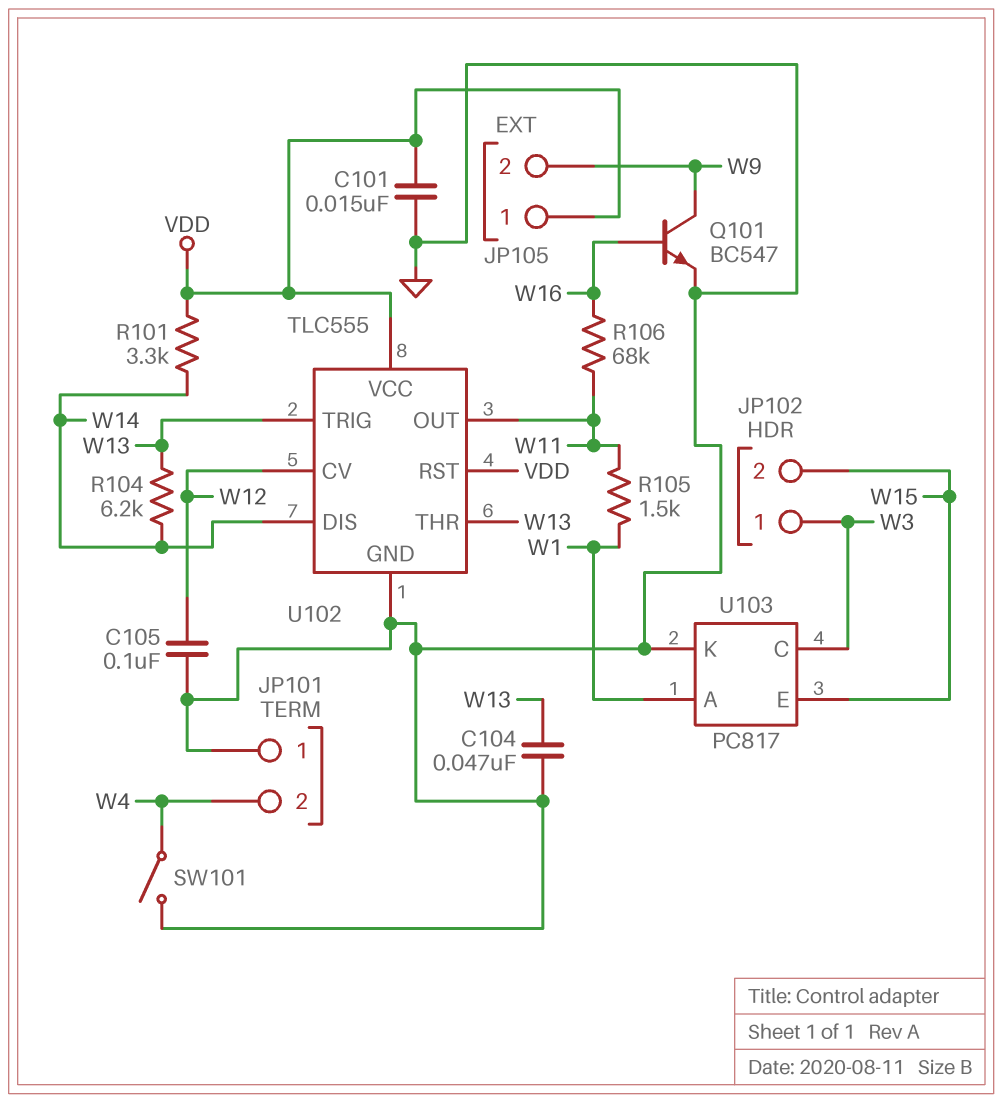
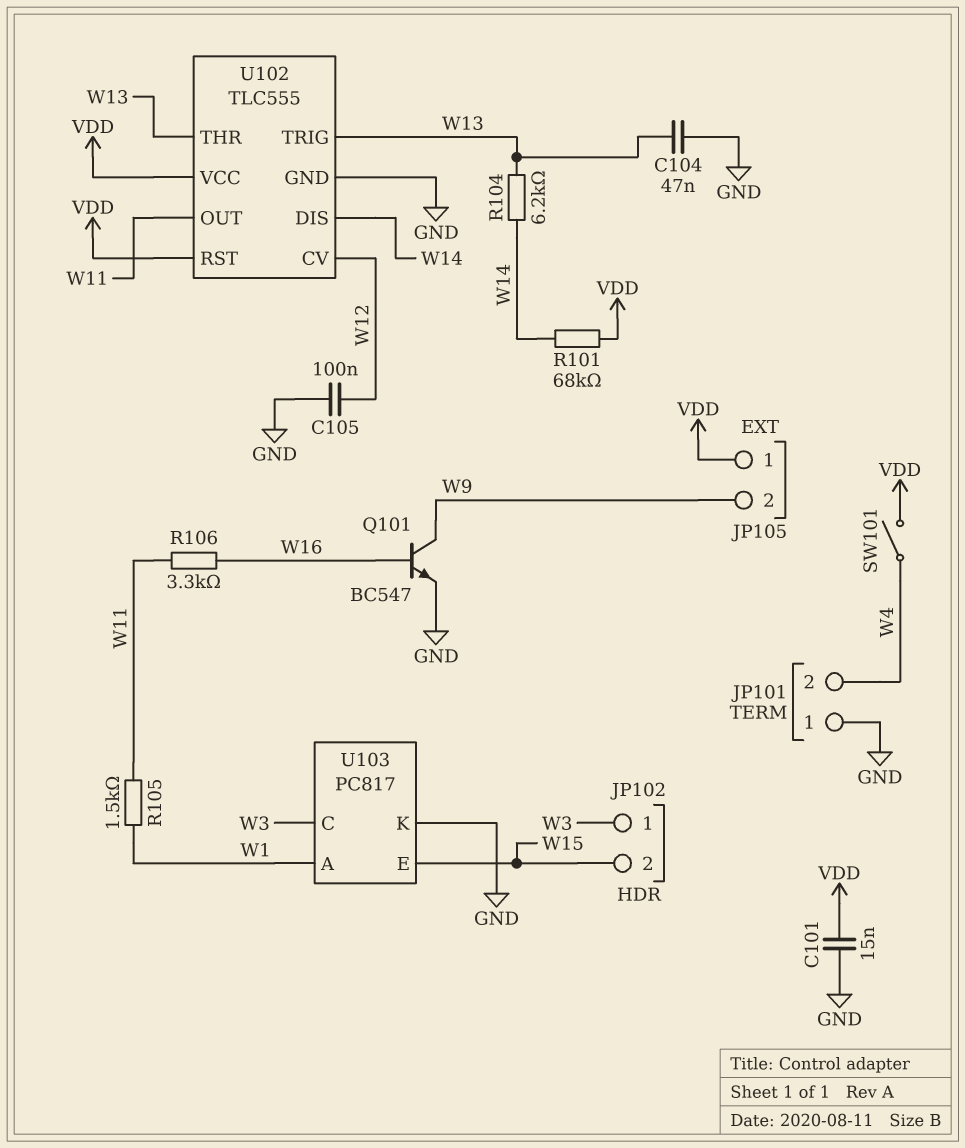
R101: 3.3k (VDD, W14) -> 68k (VDD, W14)
R106: 68k (W11, W16) -> 3.3k (W11, W16)
SW101: switch (GND, W4) -> switch (VDD, W4)

